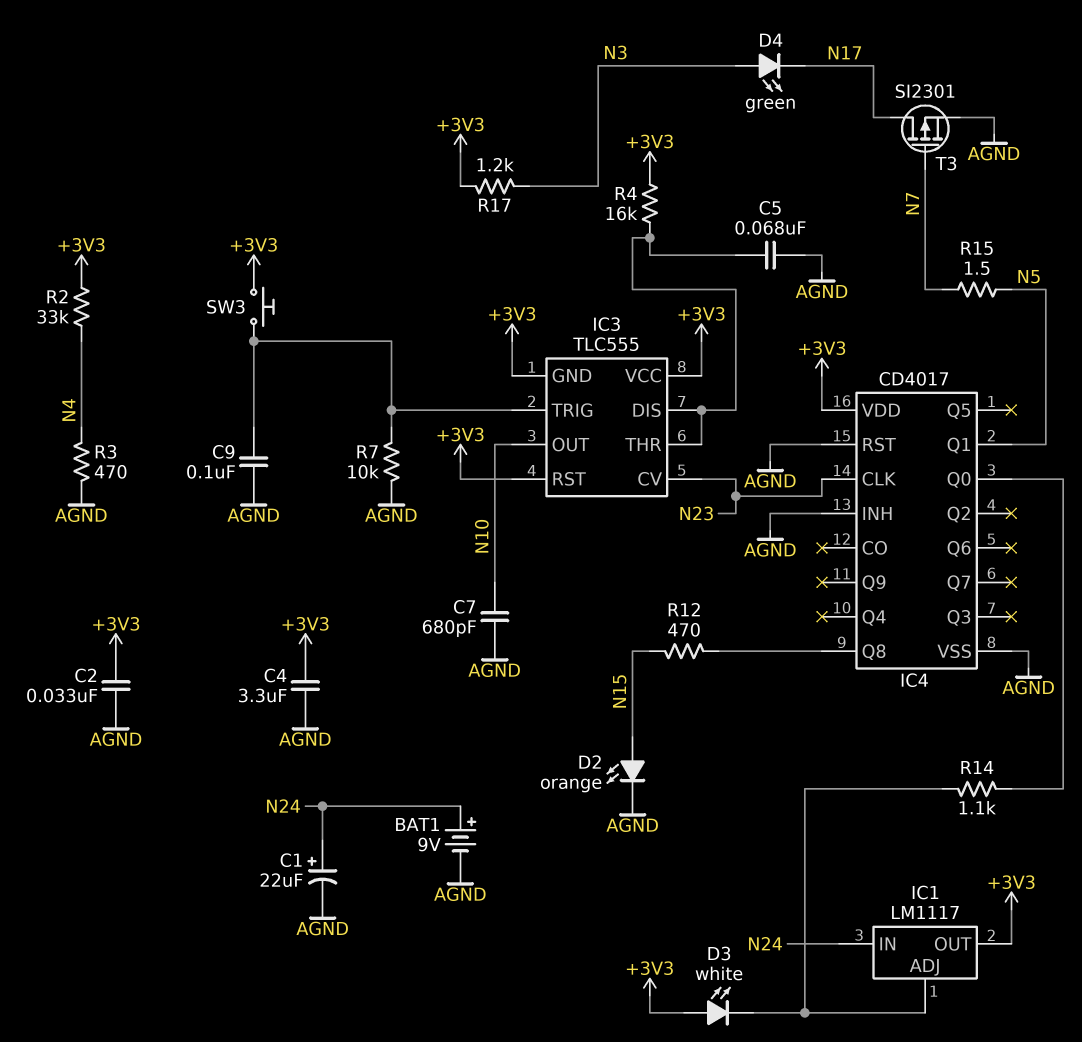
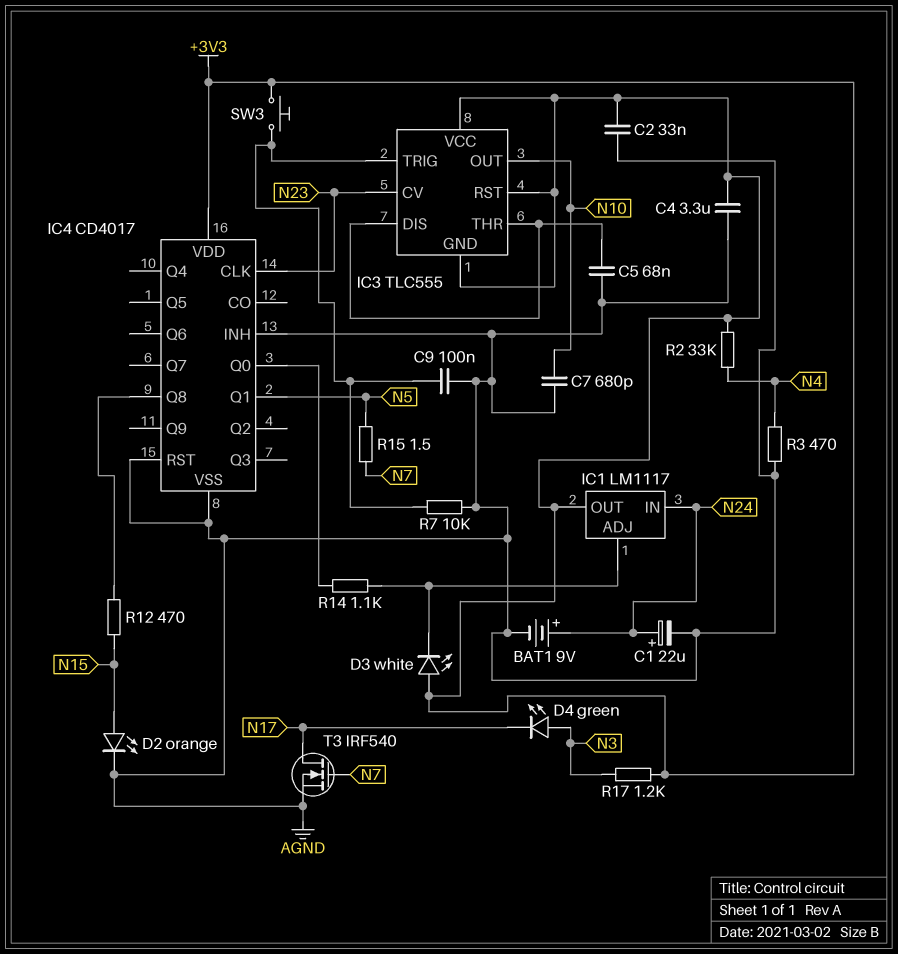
R4: 16k (+3V3, IC3/DIS) -> none
T3: PMOS SI2301 (G N7, D N17, S AGND) -> NMOS IRF540 (G N7, D N17, S AGND)

